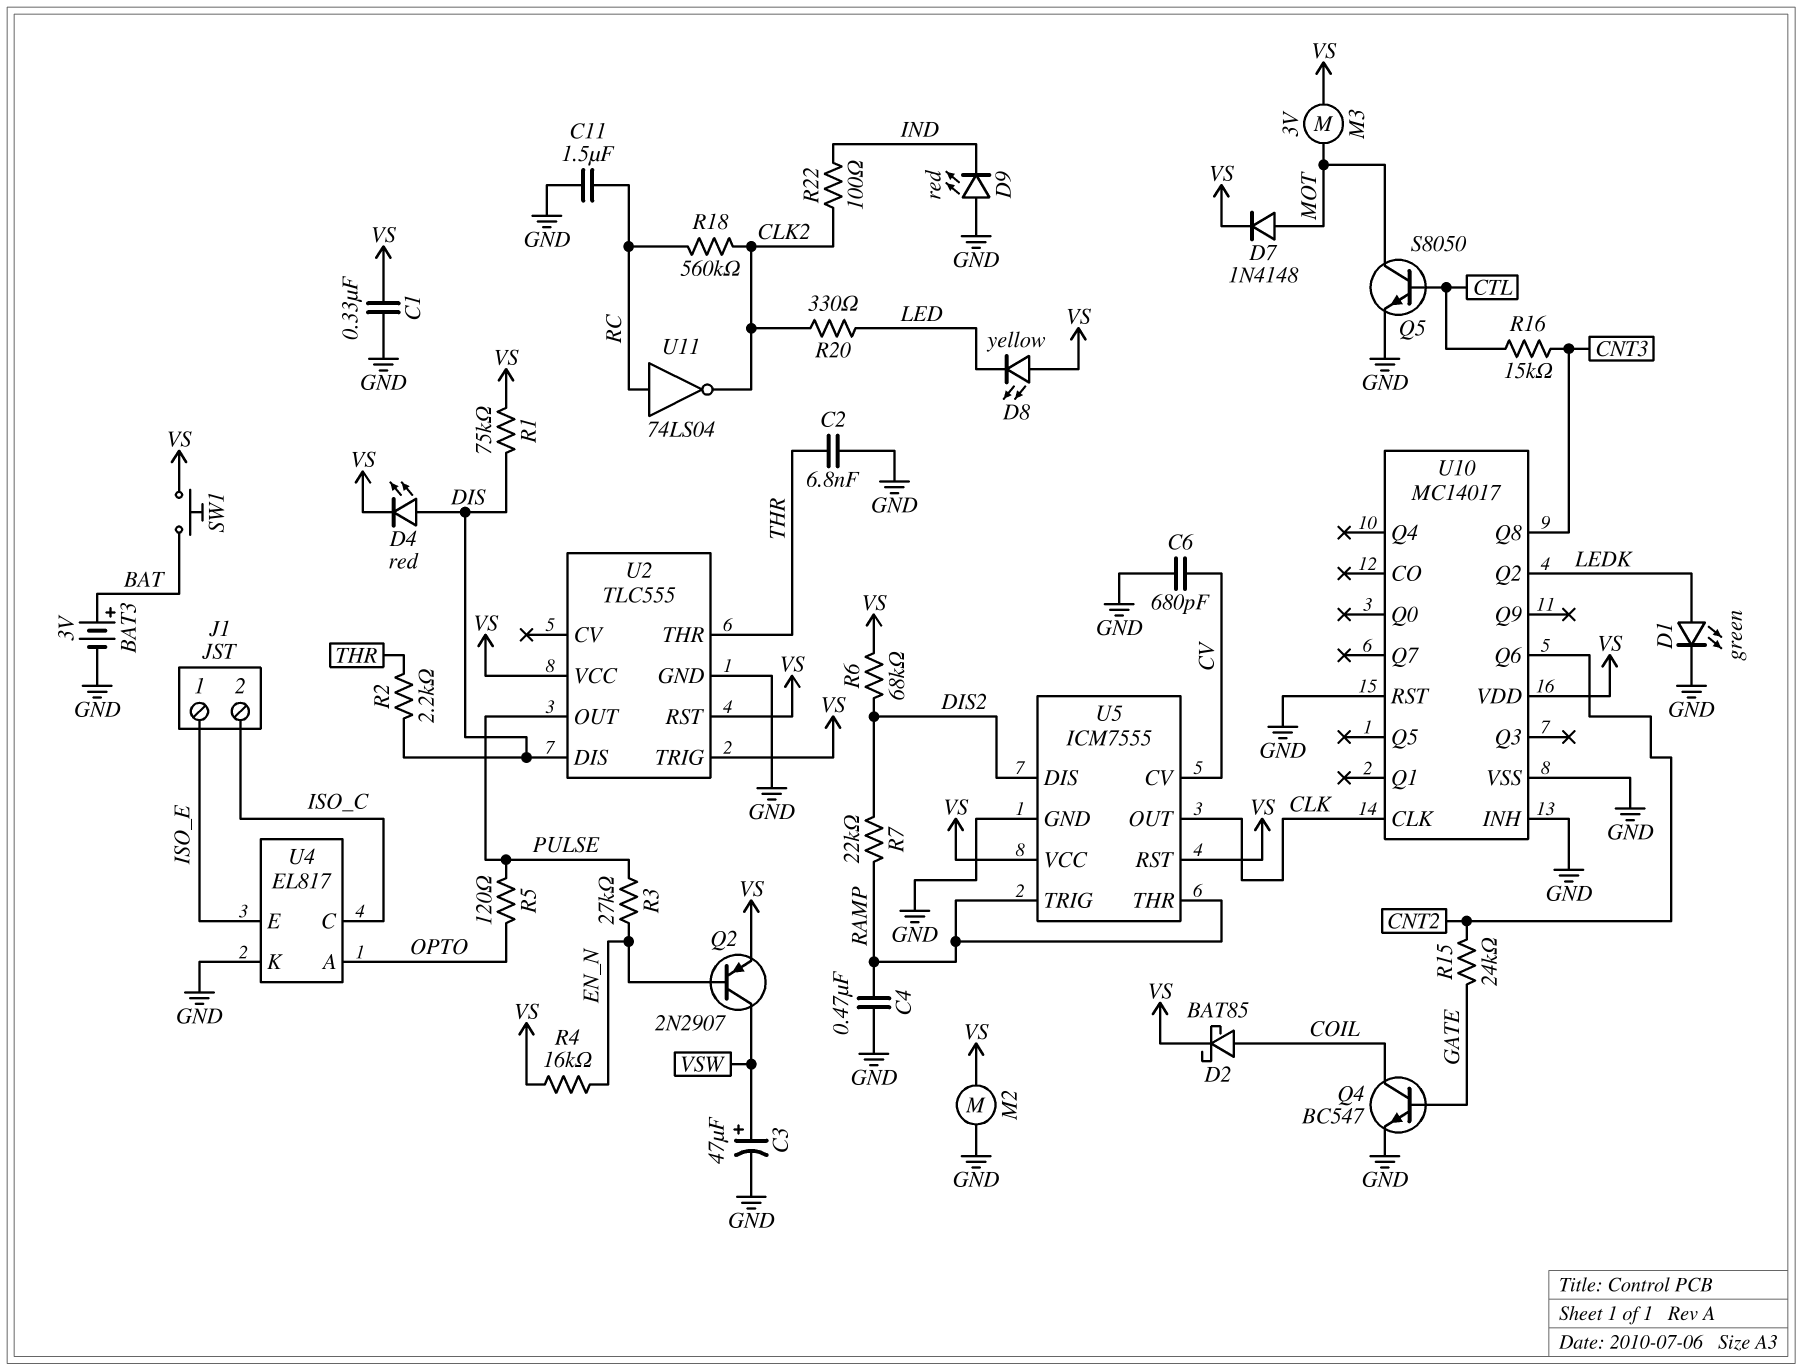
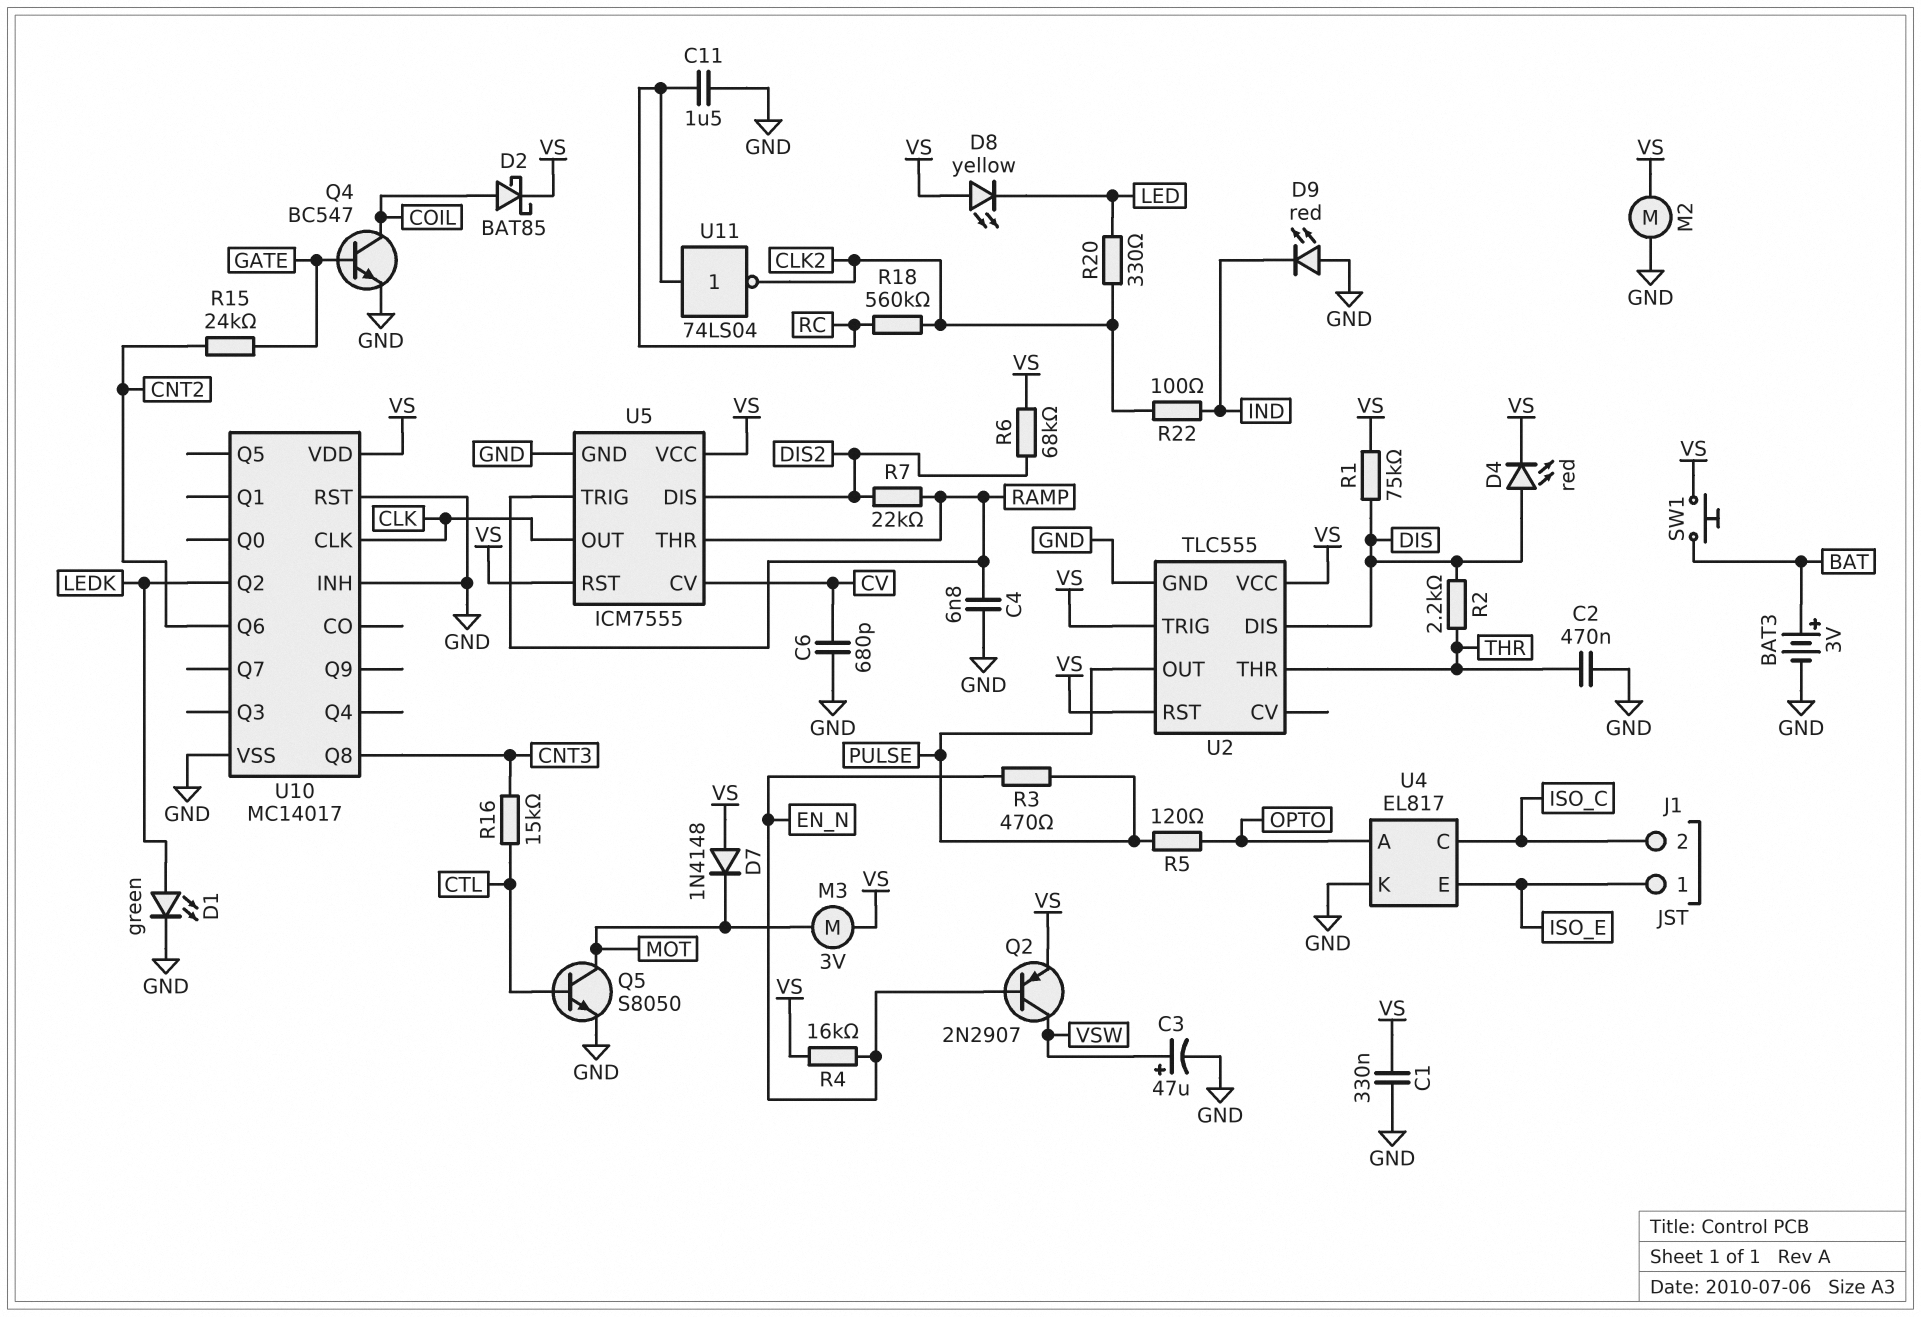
C2: 6.8nF (GND, THR) -> 470nF (GND, THR)
C4: 470nF (GND, RAMP) -> 6.8nF (GND, RAMP)
D7: diode 1N4148 (A MOT, K VS) -> diode 1N4148 (A VS, K MOT)
R3: 27k (EN_N, PULSE) -> 470 (EN_N, PULSE)

